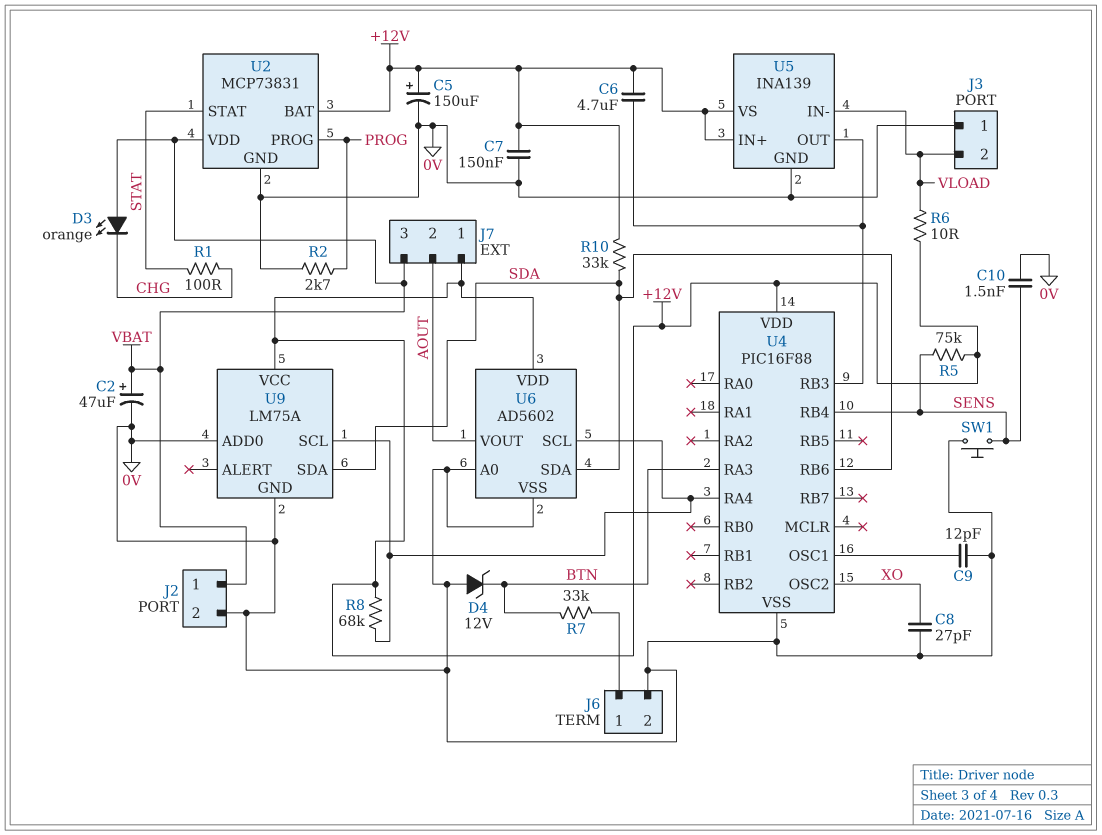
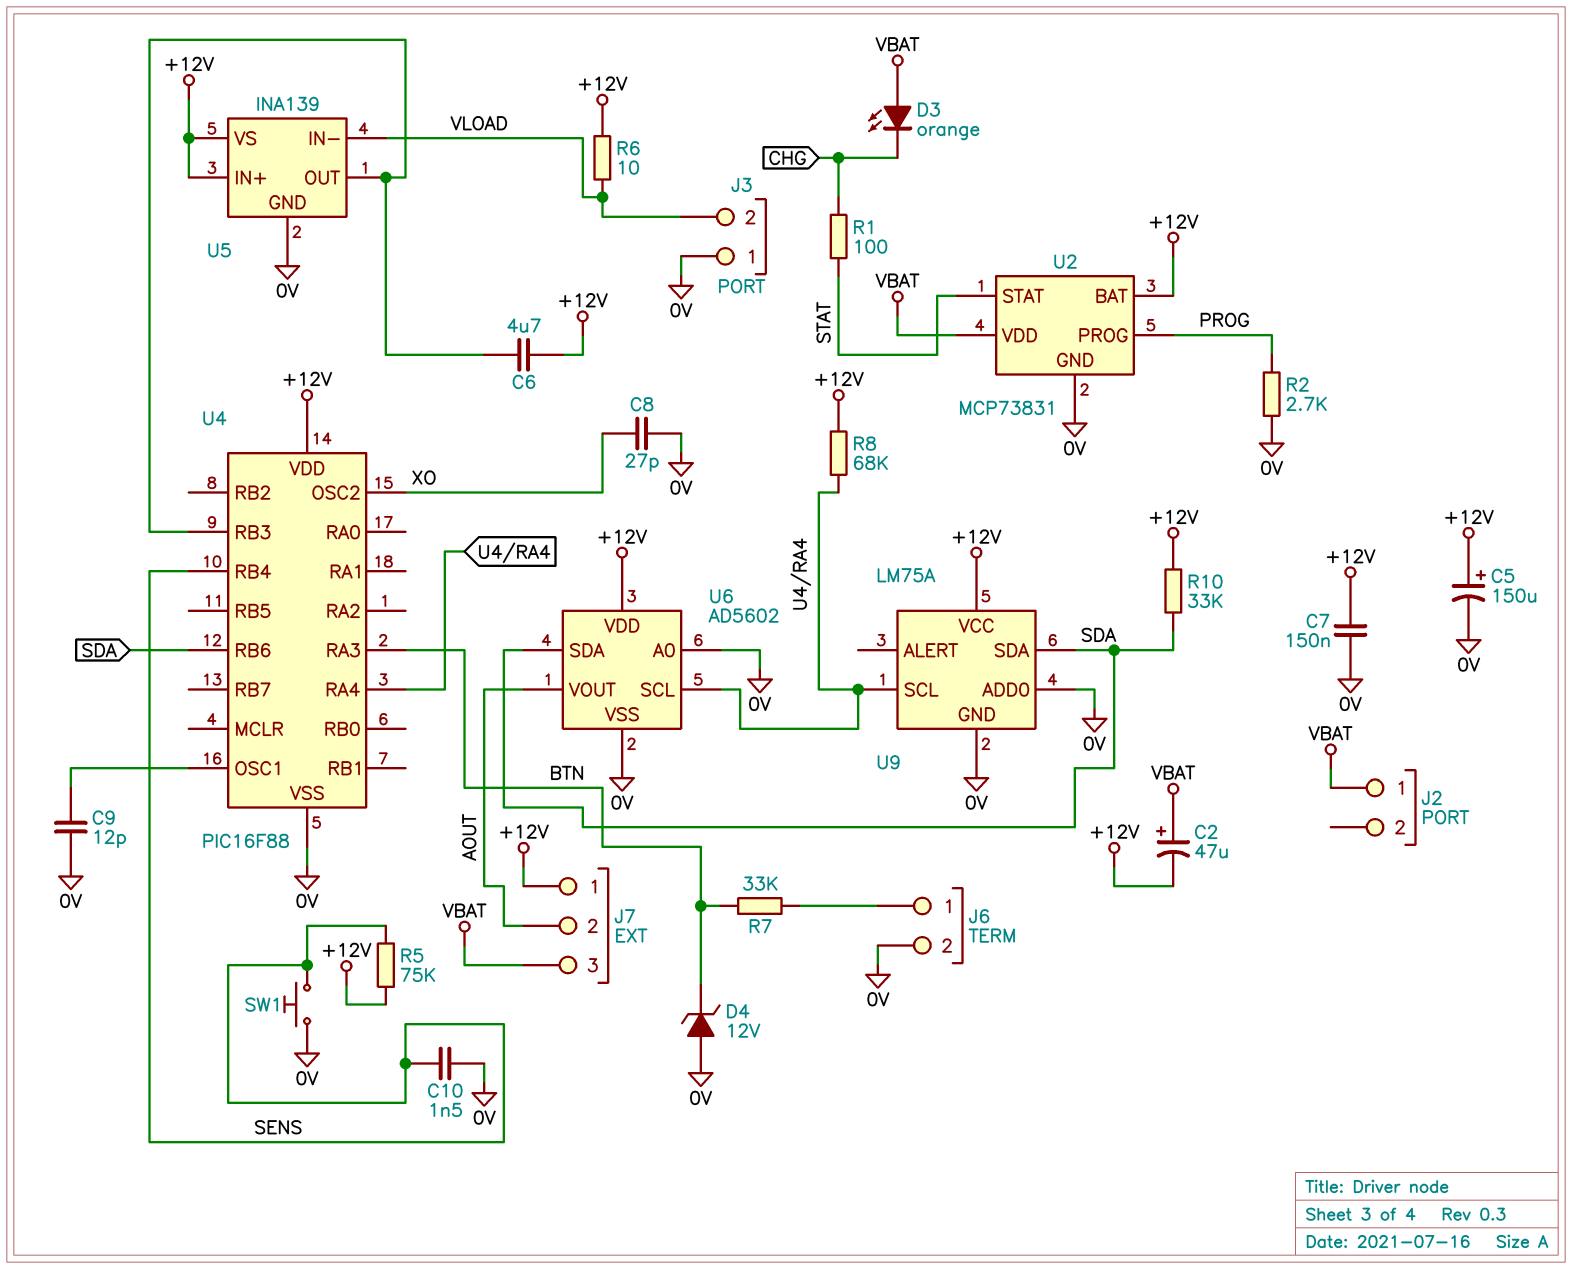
C2: 47uF (plus VBAT, minus 0V) -> 47uF (plus VBAT, minus +12V)
J2 pin 2: 0V -> none

